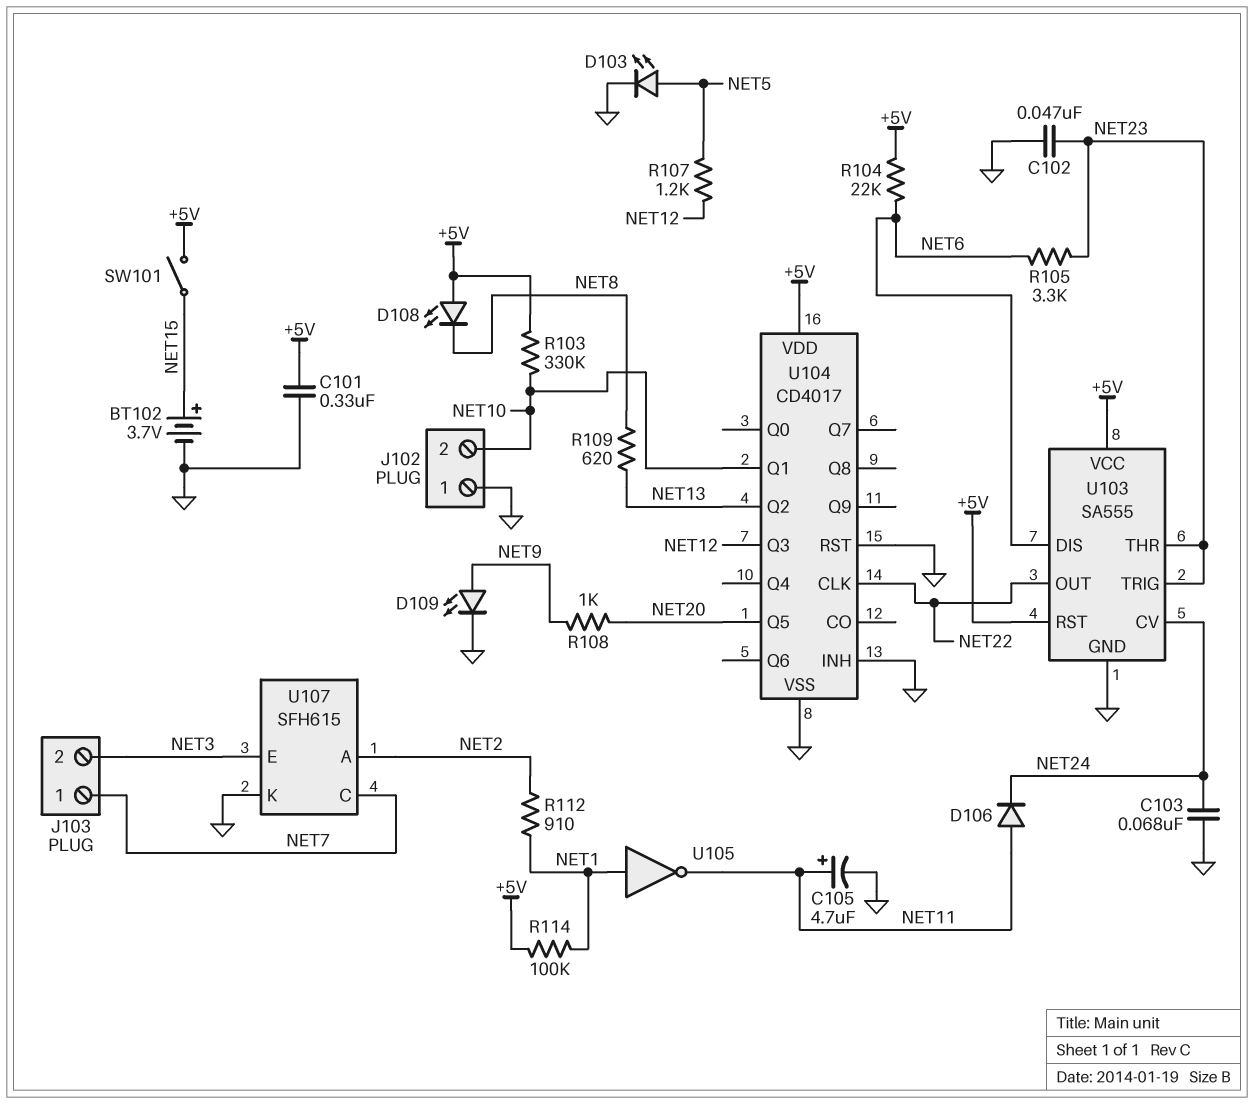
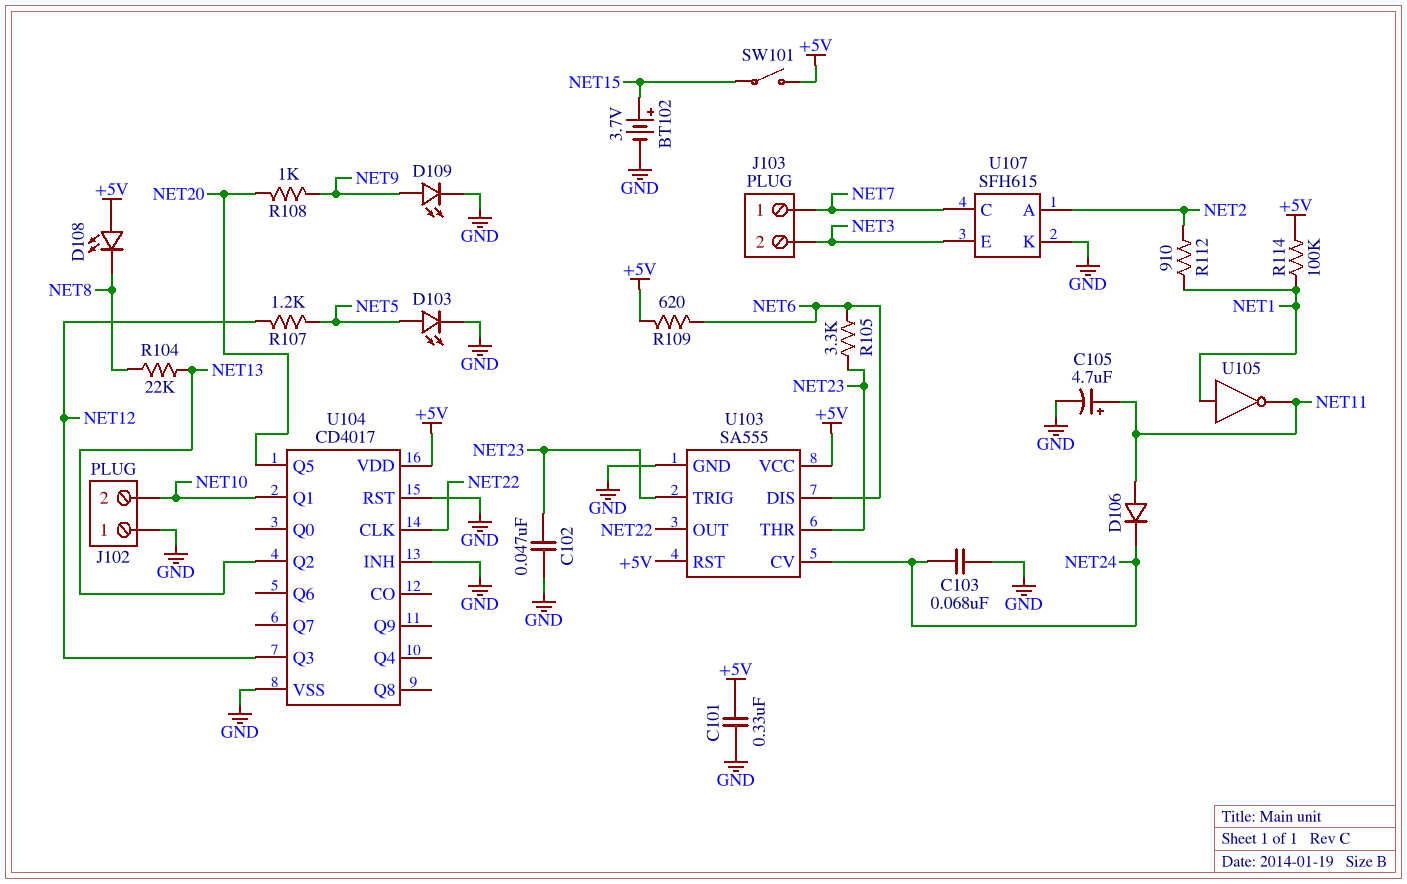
R103: 330k (+5V, NET10) -> none
R104: 22k (+5V, NET6) -> 22k (NET8, NET13)
R109: 620 (NET8, NET13) -> 620 (+5V, NET6)

